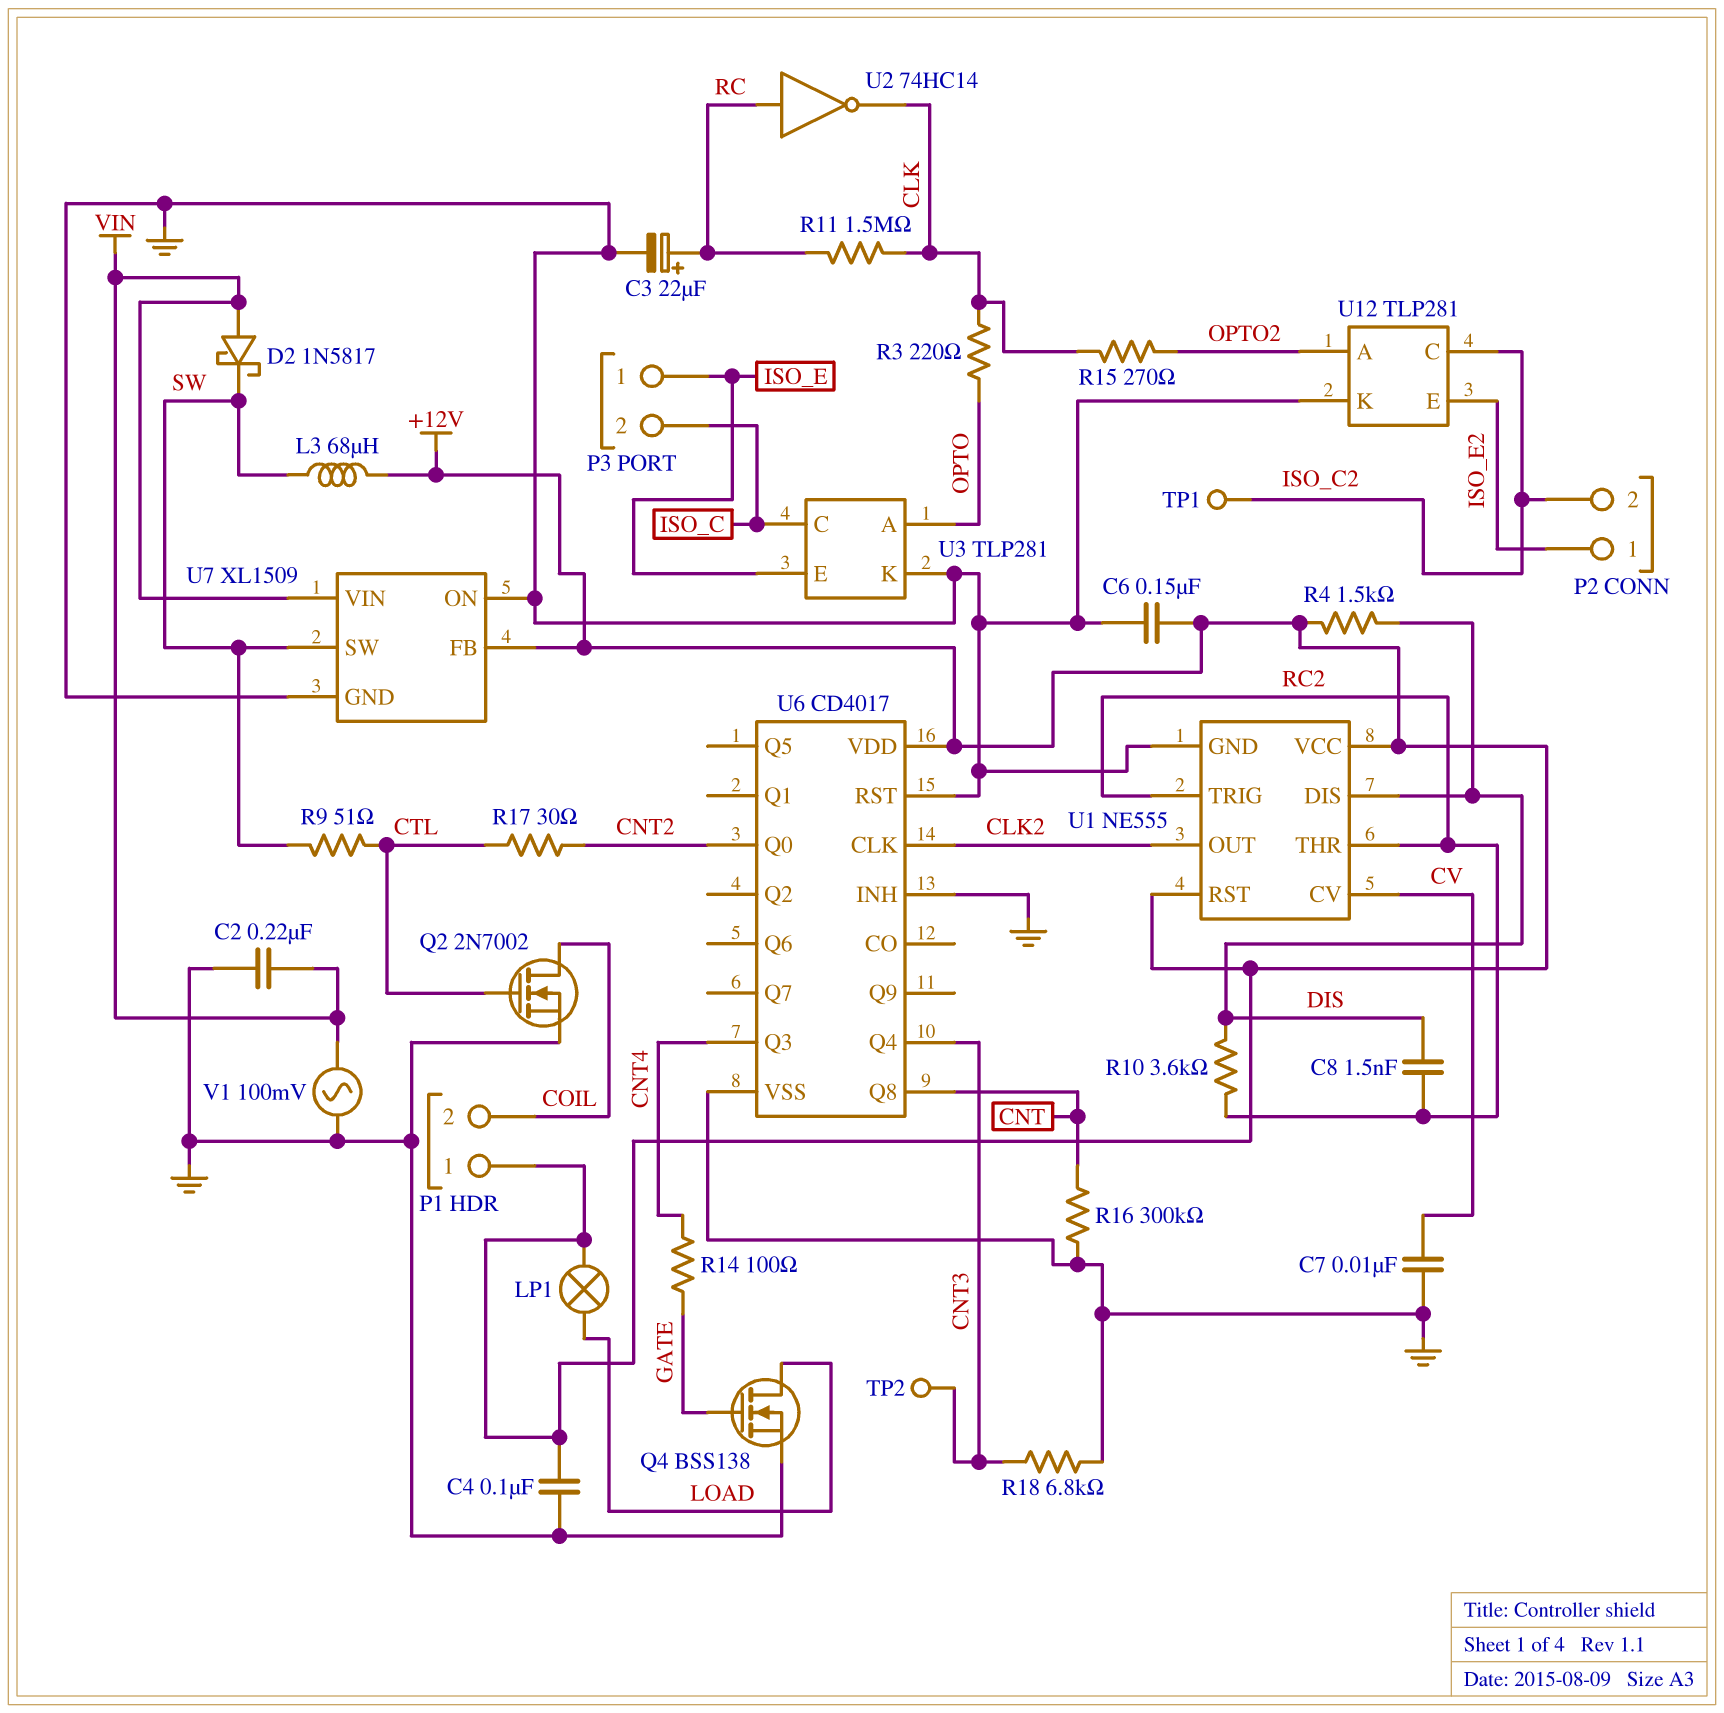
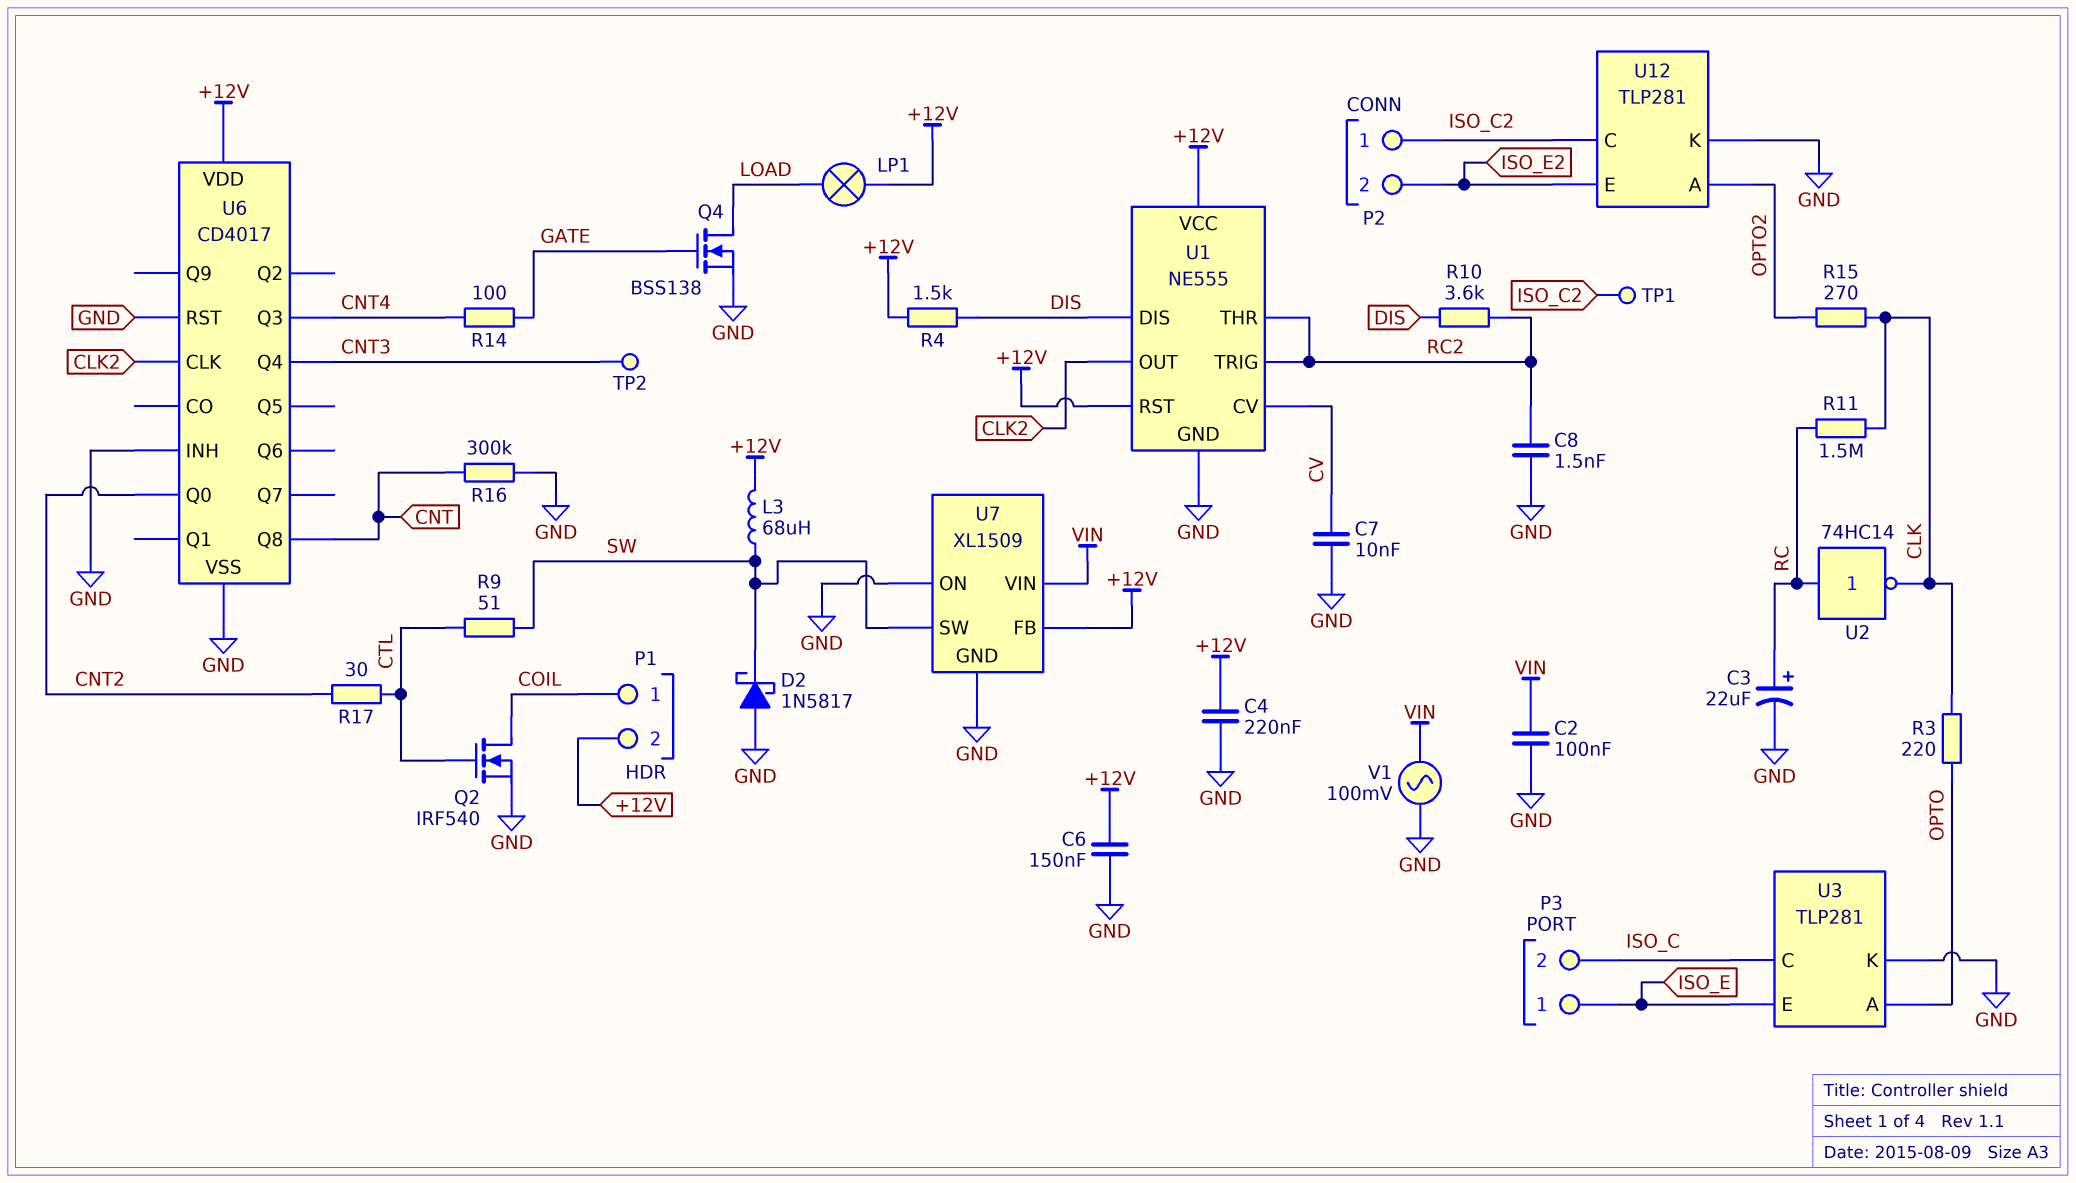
C2: 220nF (GND, VIN) -> 100nF (GND, VIN)
C4: 100nF (+12V, GND) -> 220nF (+12V, GND)
C8: 1.5nF (DIS, RC2) -> 1.5nF (GND, RC2)
D2: schottky 1N5817 (A VIN, K SW) -> schottky 1N5817 (A GND, K SW)
P1 pin 1: +12V -> COIL
P1 pin 2: COIL -> +12V
P2 pin 1: ISO_E2 -> ISO_C2
P2 pin 2: ISO_C2 -> ISO_E2
Q2: NMOS 2N7002 (G CTL, D COIL, S GND) -> NMOS IRF540 (G CTL, D COIL, S GND)
R18: 6.8k (CNT3, GND) -> none

